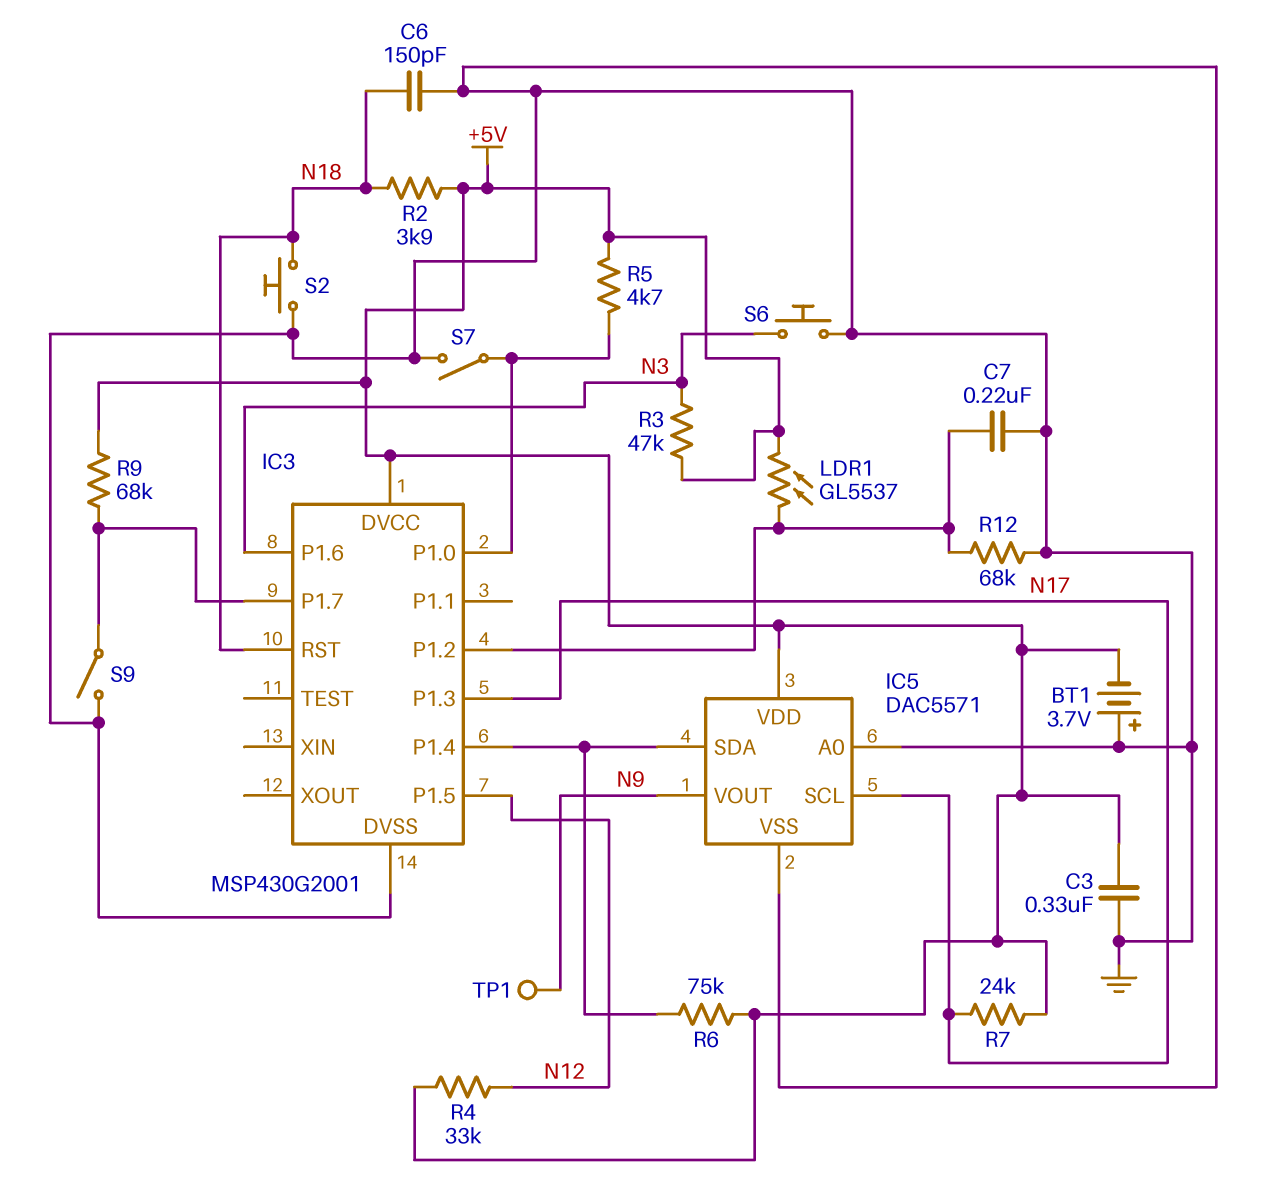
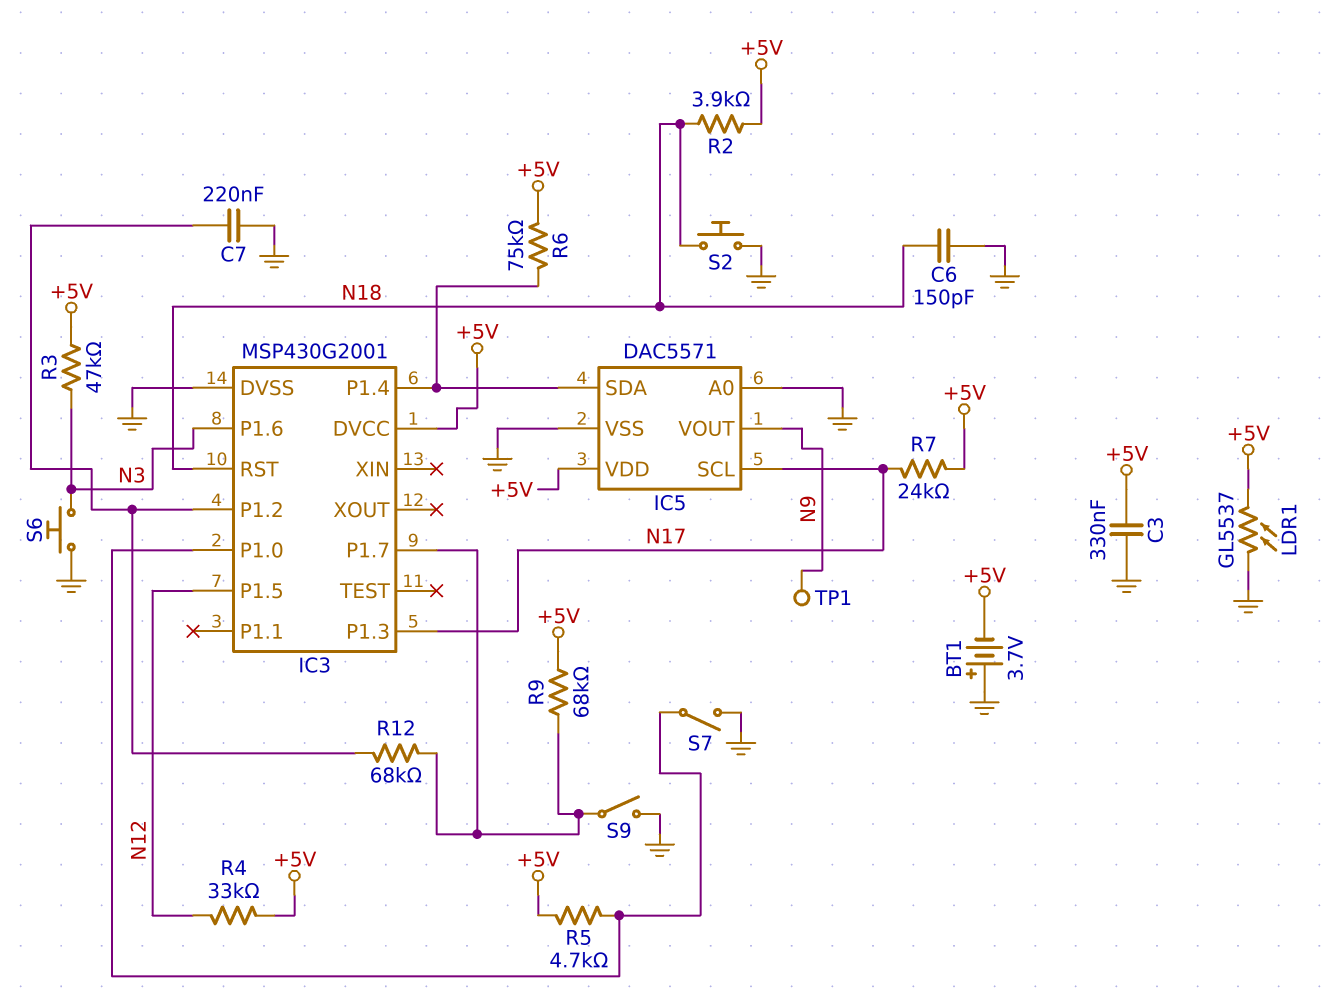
LDR1: GL5537 (+5V, IC3/P1.2) -> GL5537 (+5V, GND)
R12: 68k (GND, IC3/P1.2) -> 68k (IC3/P1.2, IC3/P1.7)

